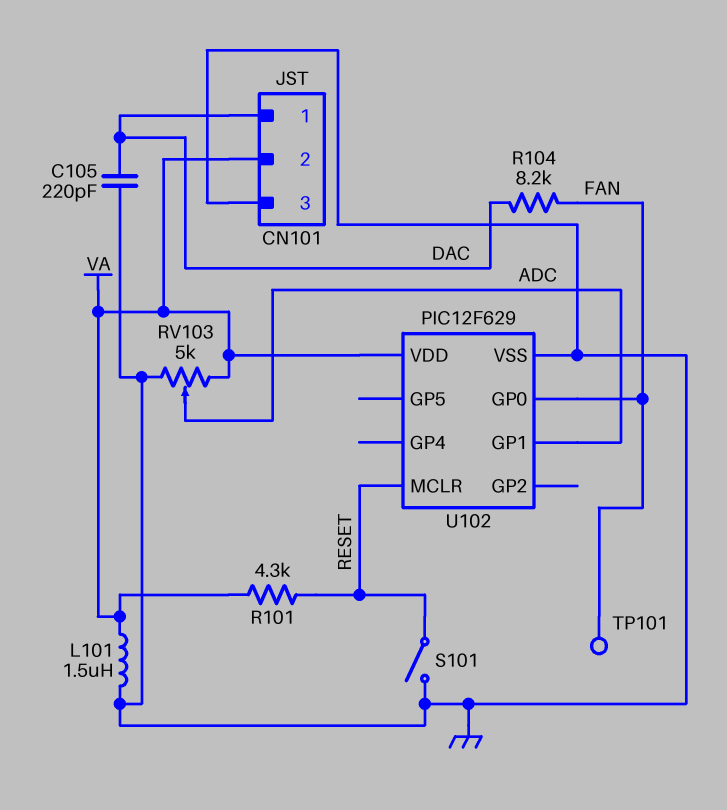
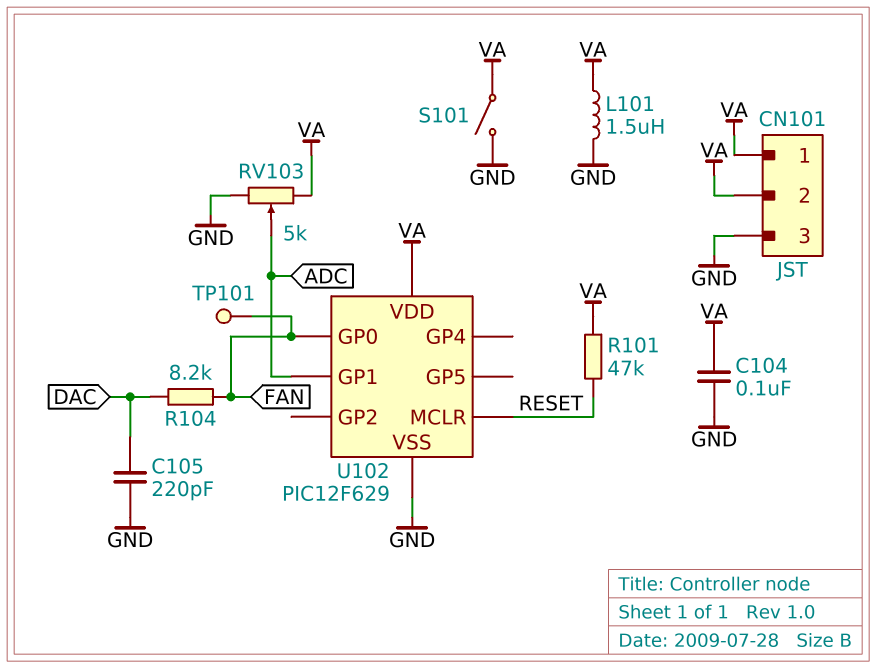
C104: none -> 100nF (GND, VA)
CN101 pin 1: DAC -> VA
R101: 4.3k (RESET, VA) -> 47k (RESET, VA)
S101: switch (GND, RESET) -> switch (GND, VA)

